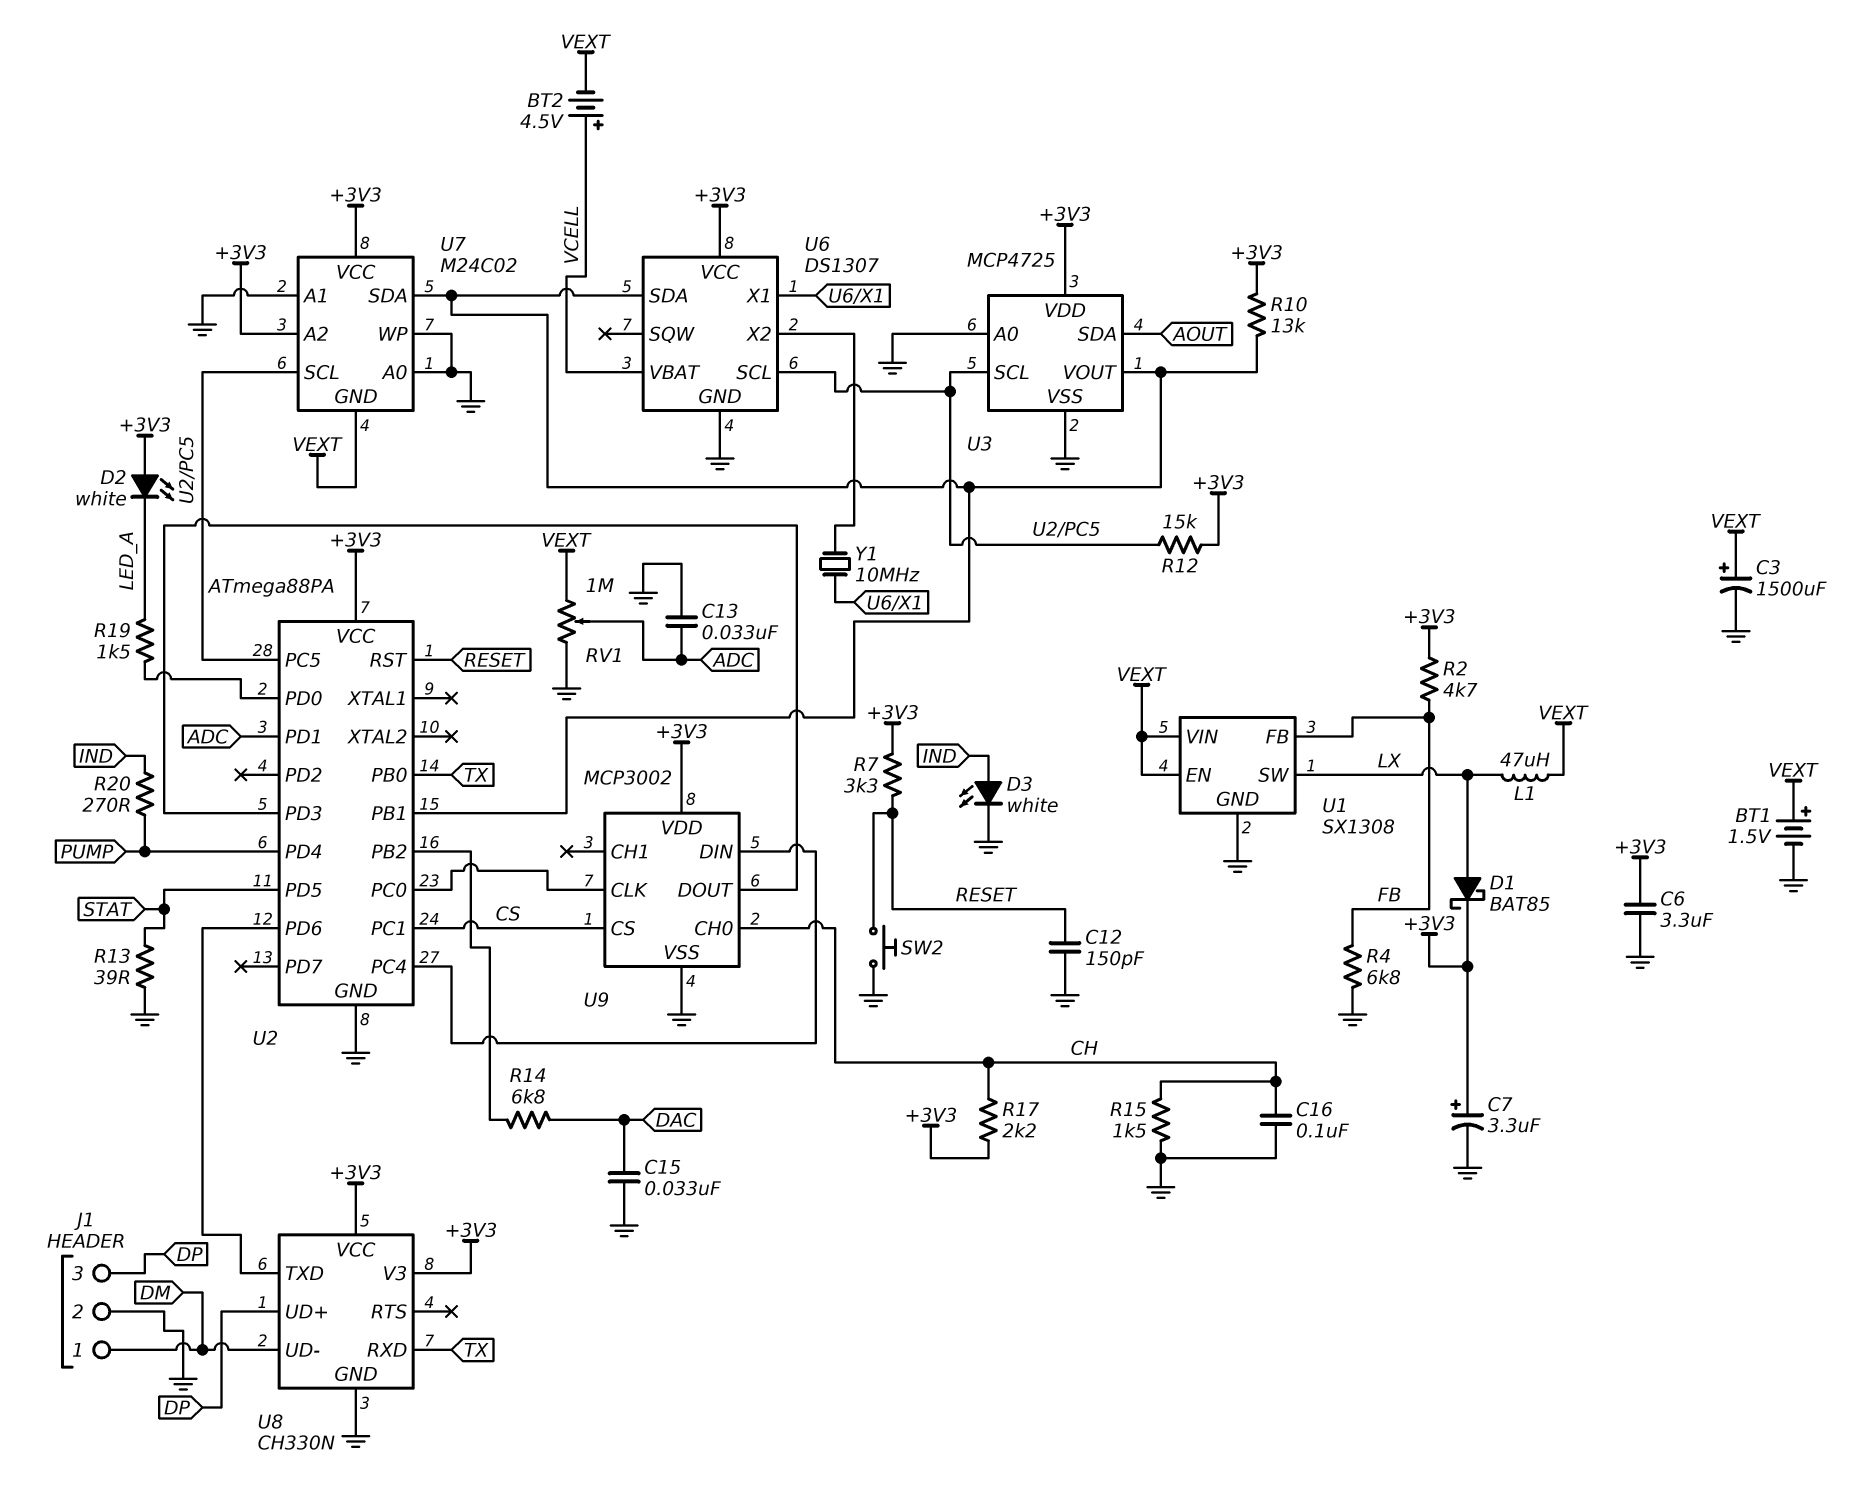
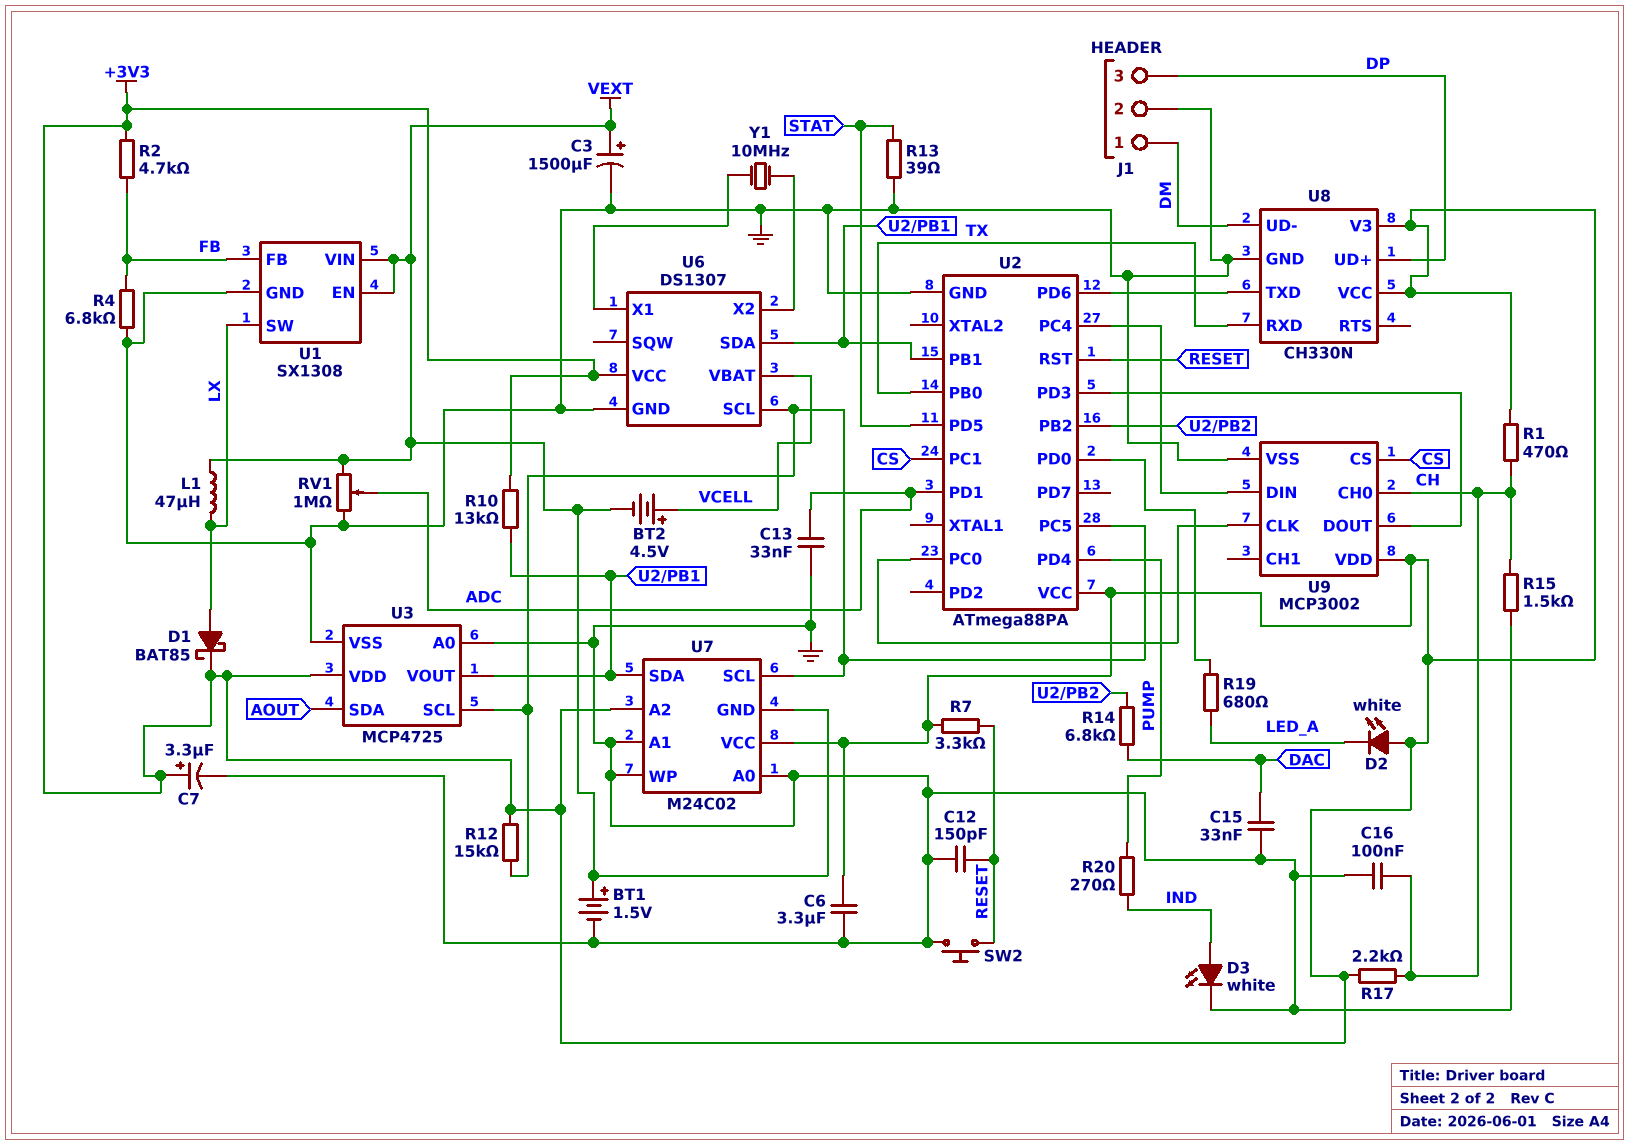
R1: none -> 470 (+3V3, CH)
R19: 1.5k (LED_A, U2/PD0) -> 680 (LED_A, U2/PD0)

